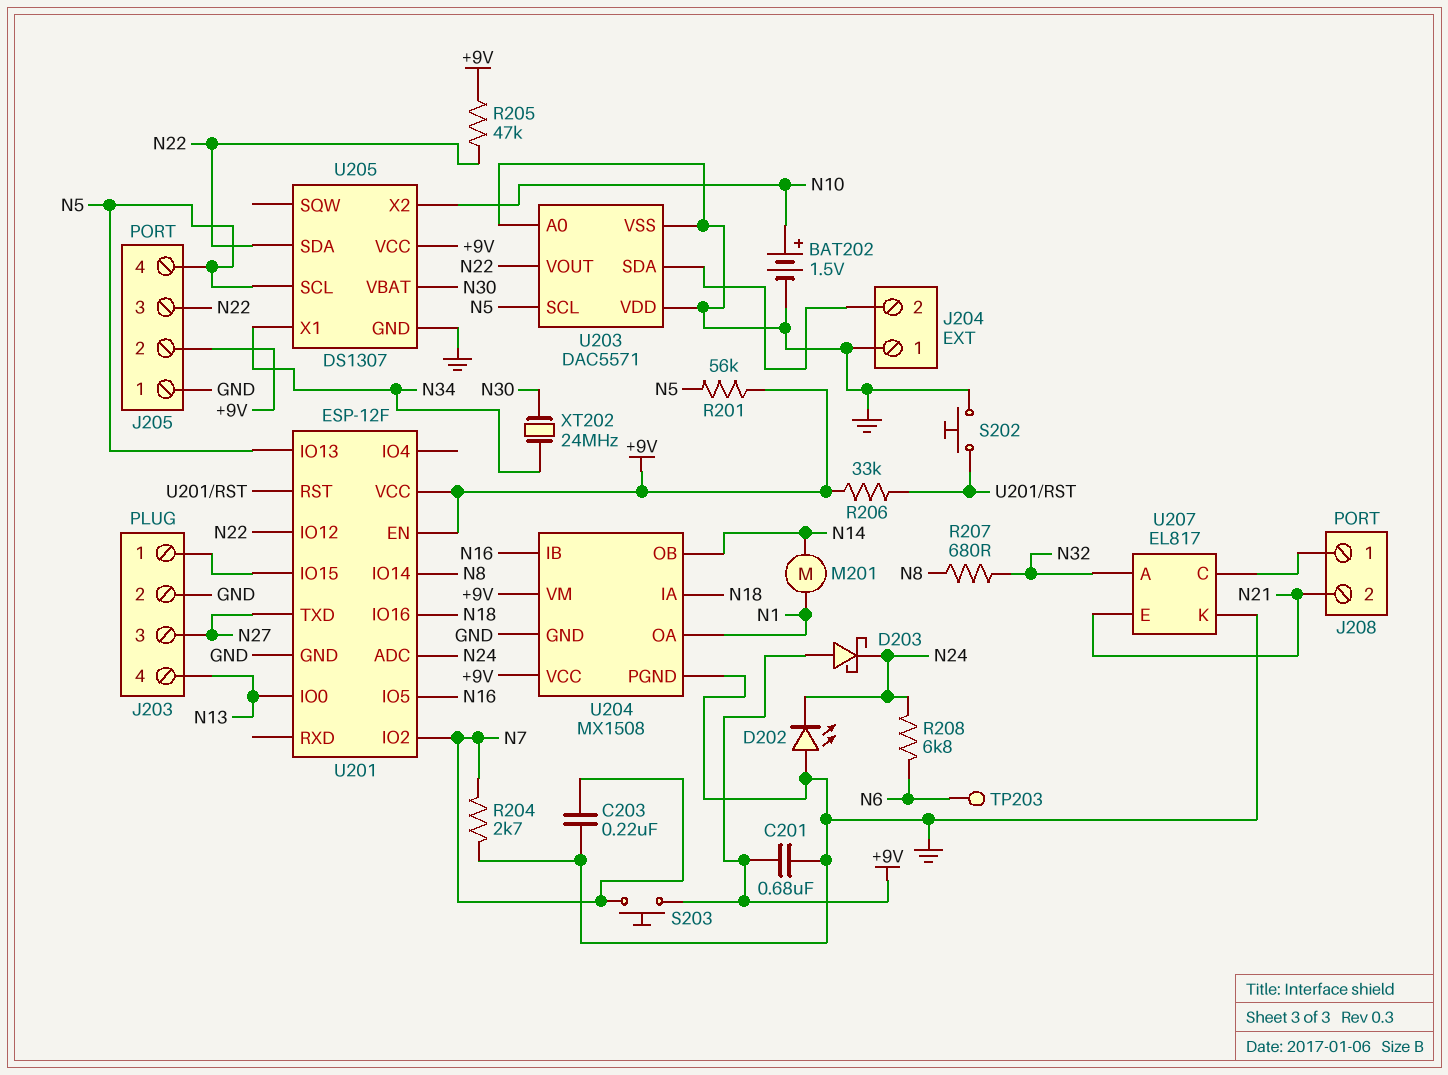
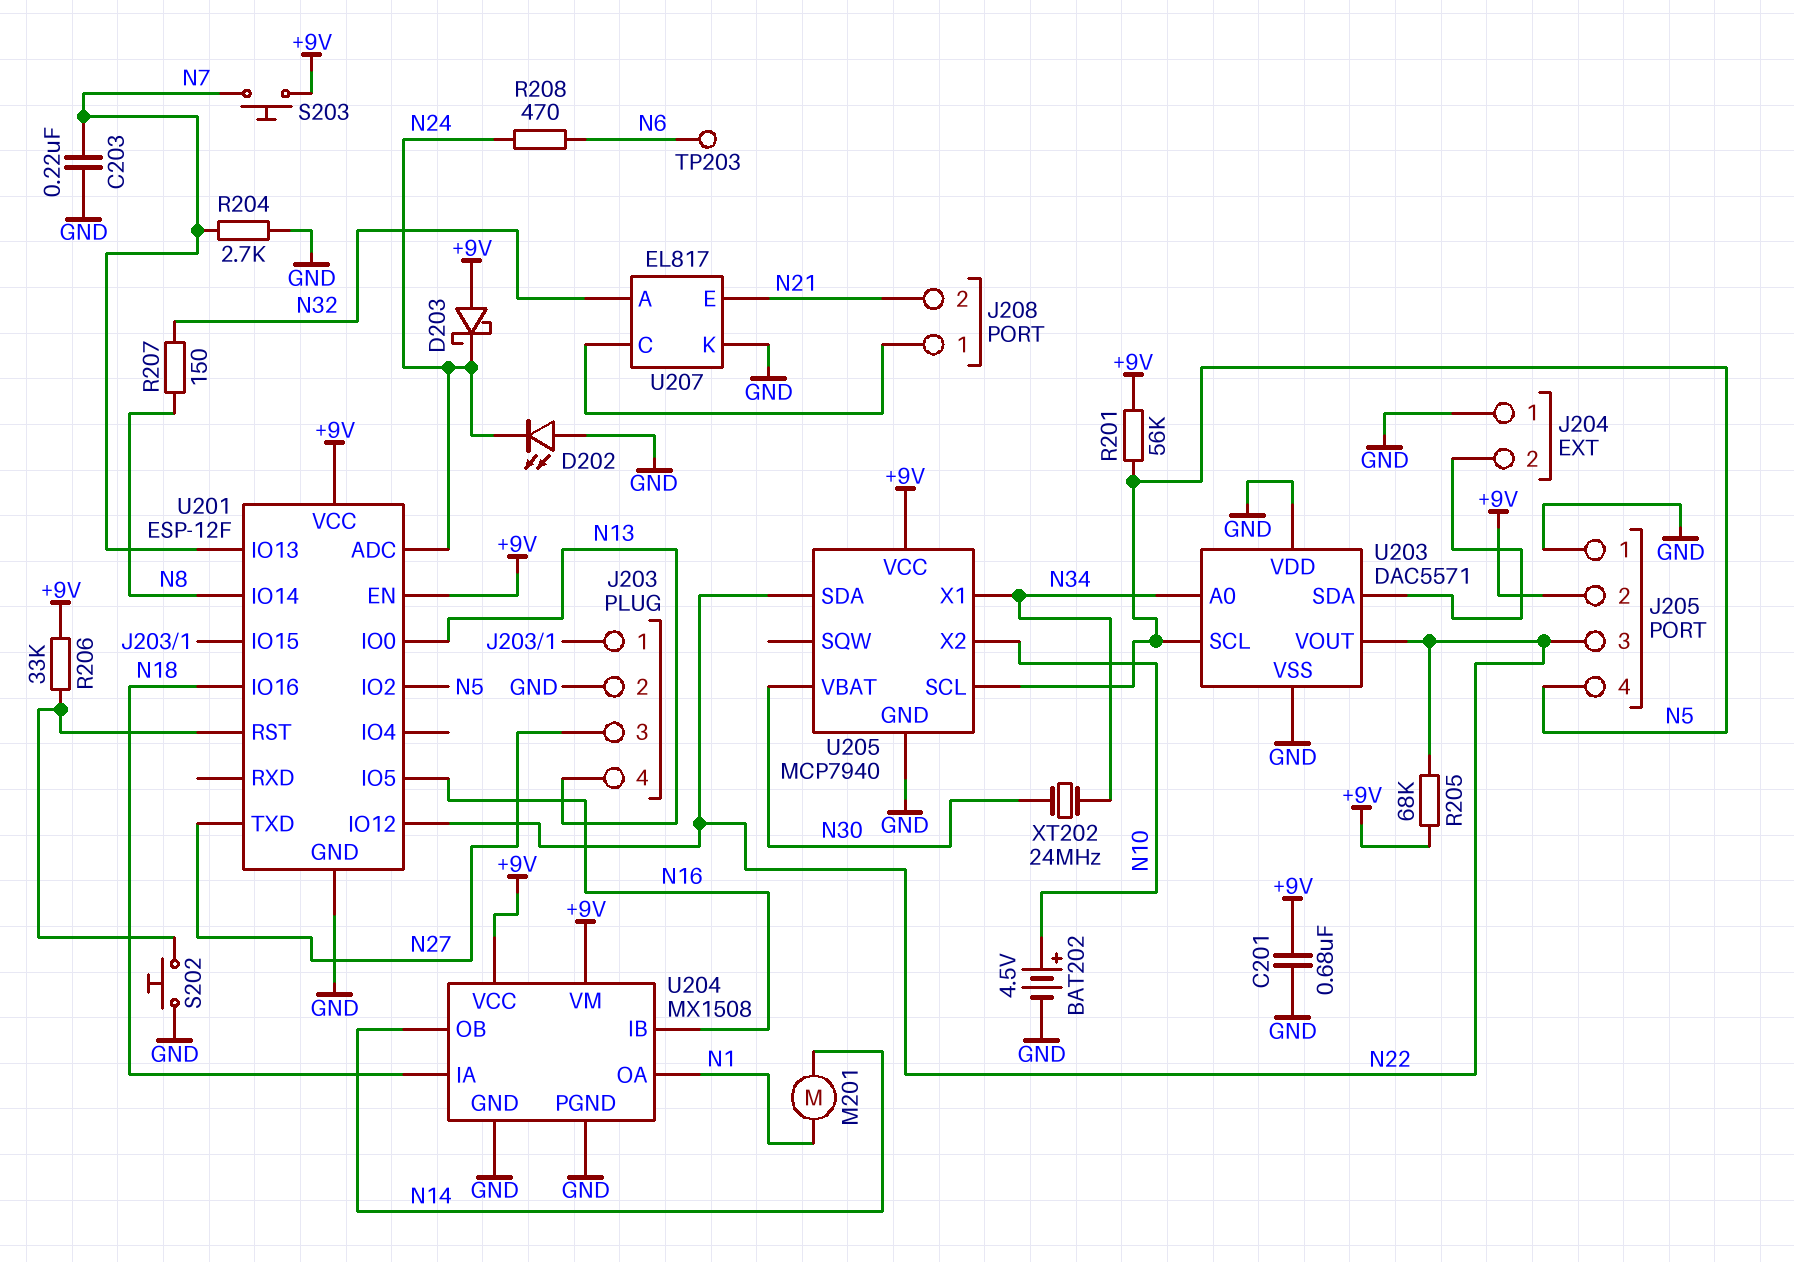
BAT202: 1.5V (plus N10, minus GND) -> 4.5V (plus N10, minus GND)
R205: 47k (+9V, N22) -> 68k (+9V, N22)
R207: 680 (N8, N32) -> 150 (N8, N32)
R208: 6.8k (N6, N24) -> 470 (N6, N24)
U201 pin IO2: N7 -> N5
U201 pin IO13: N5 -> N7
U203 pin A0: GND -> N34
U205: DS1307 -> MCP7940

